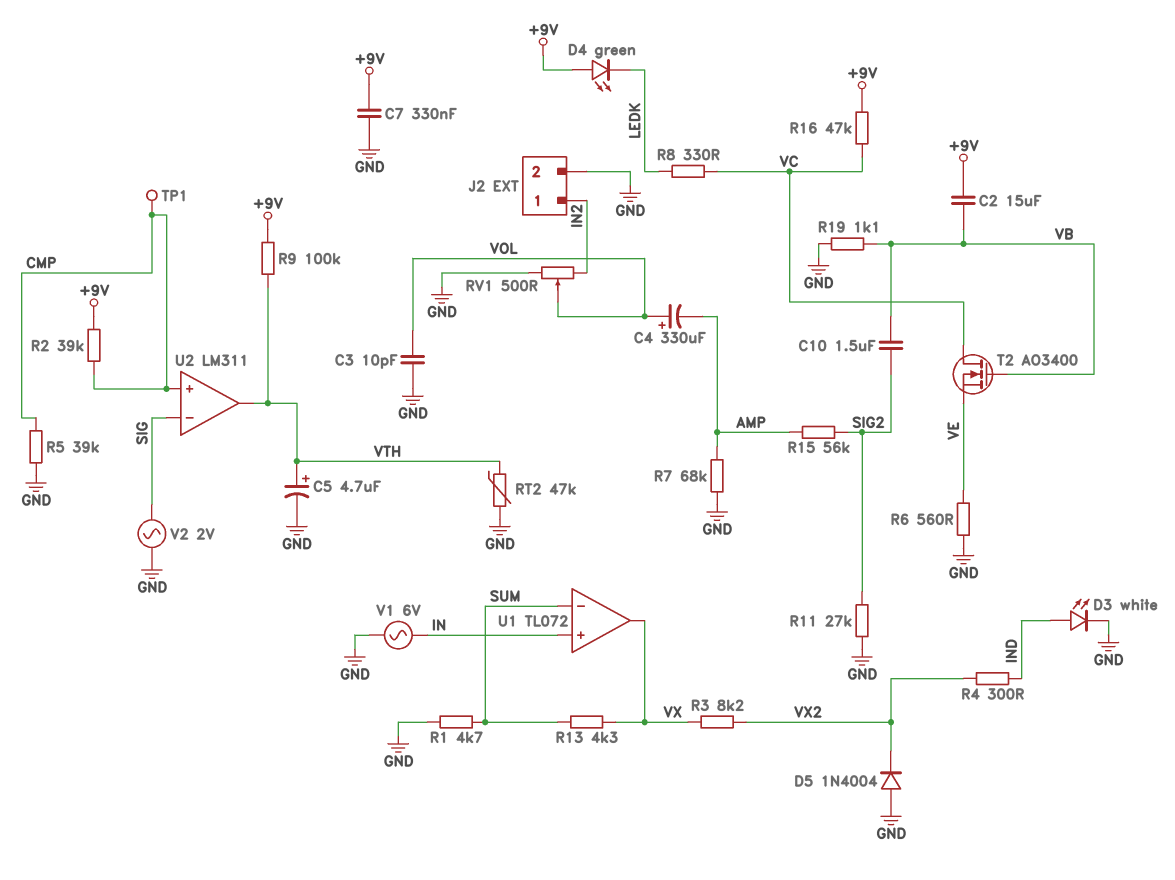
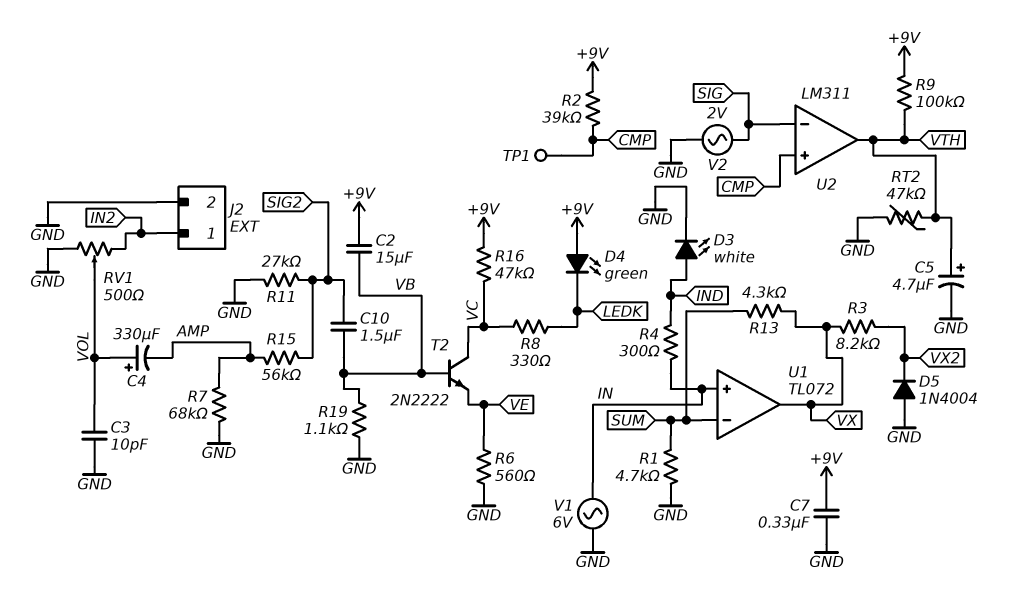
R4: 300 (IND, VX2) -> 300 (IN, IND)
R5: 39k (CMP, GND) -> none
T2: NMOS AO3400 (G VB, D VC, S VE) -> NPN 2N2222 (B VB, C VC, E VE)

